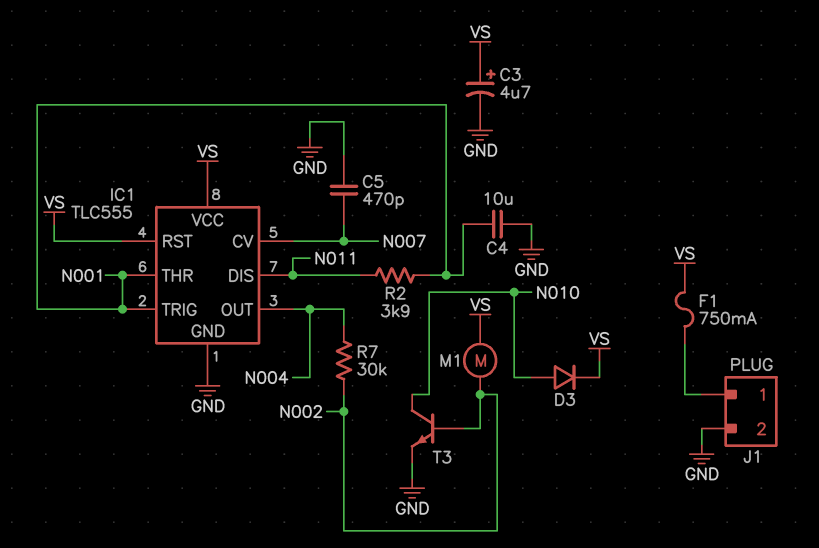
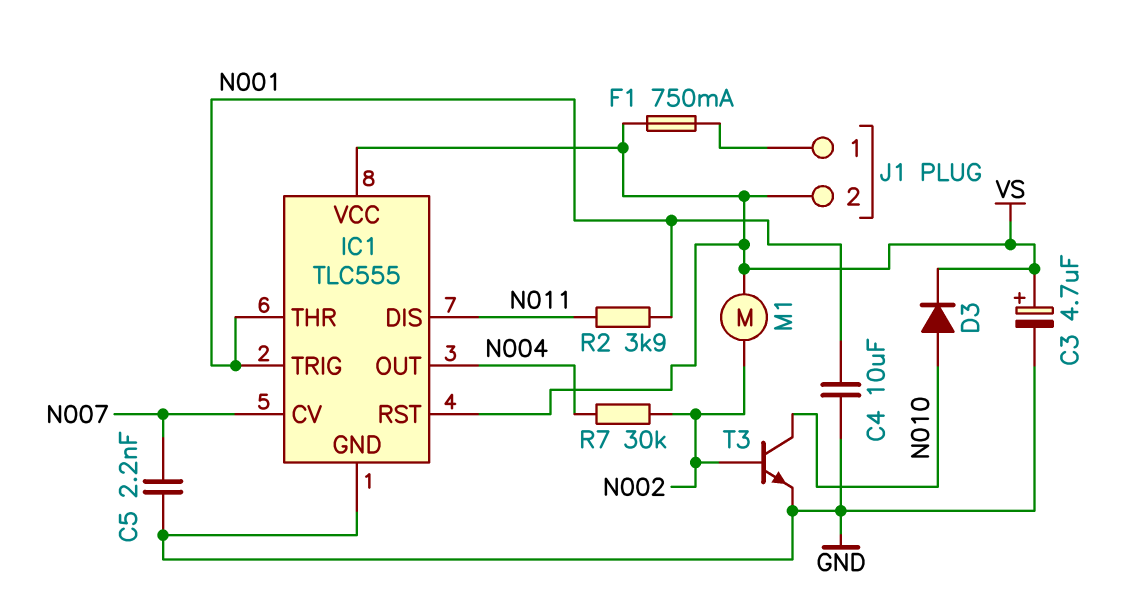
C5: 470pF (GND, N007) -> 2.2nF (GND, N007)
J1 pin 2: GND -> VS

